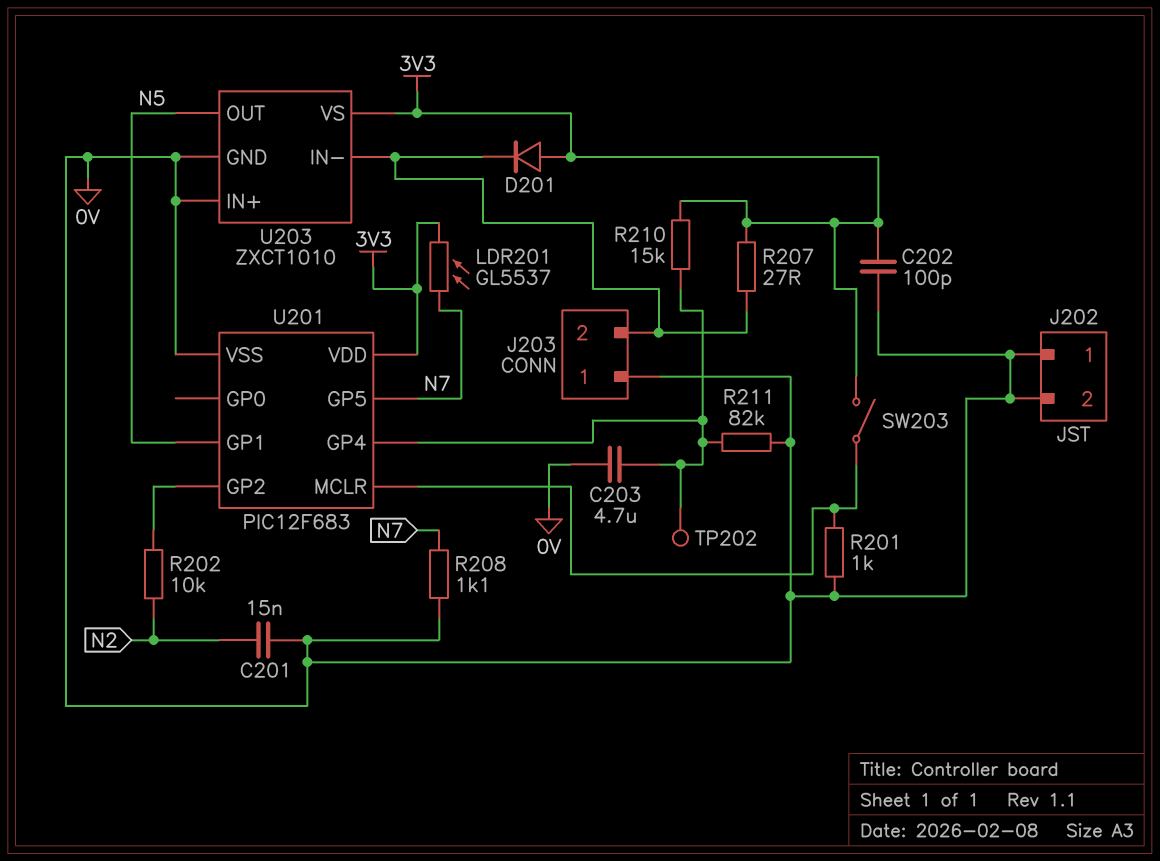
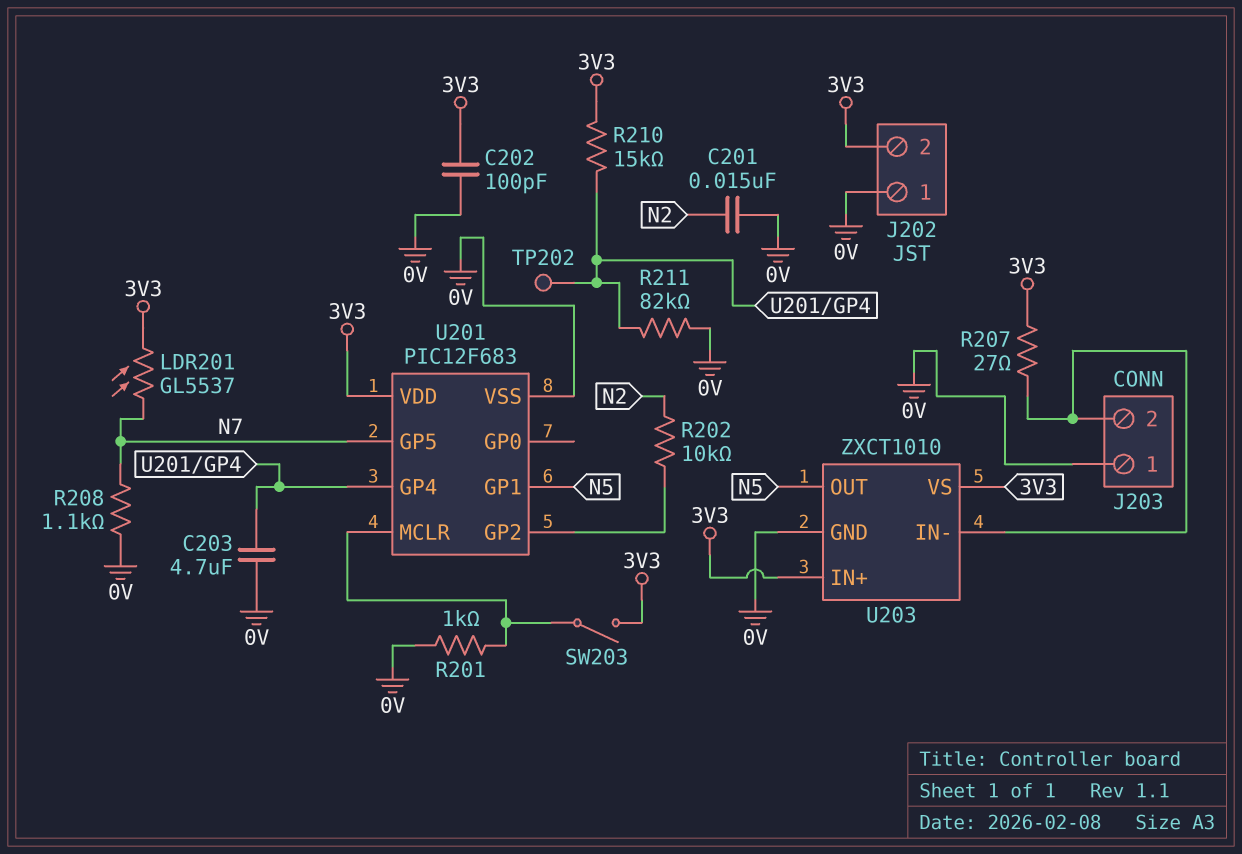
D201: diode (A 3V3, K J203/2) -> none
J202 pin 2: 0V -> 3V3
U203 pin IN+: 0V -> 3V3

